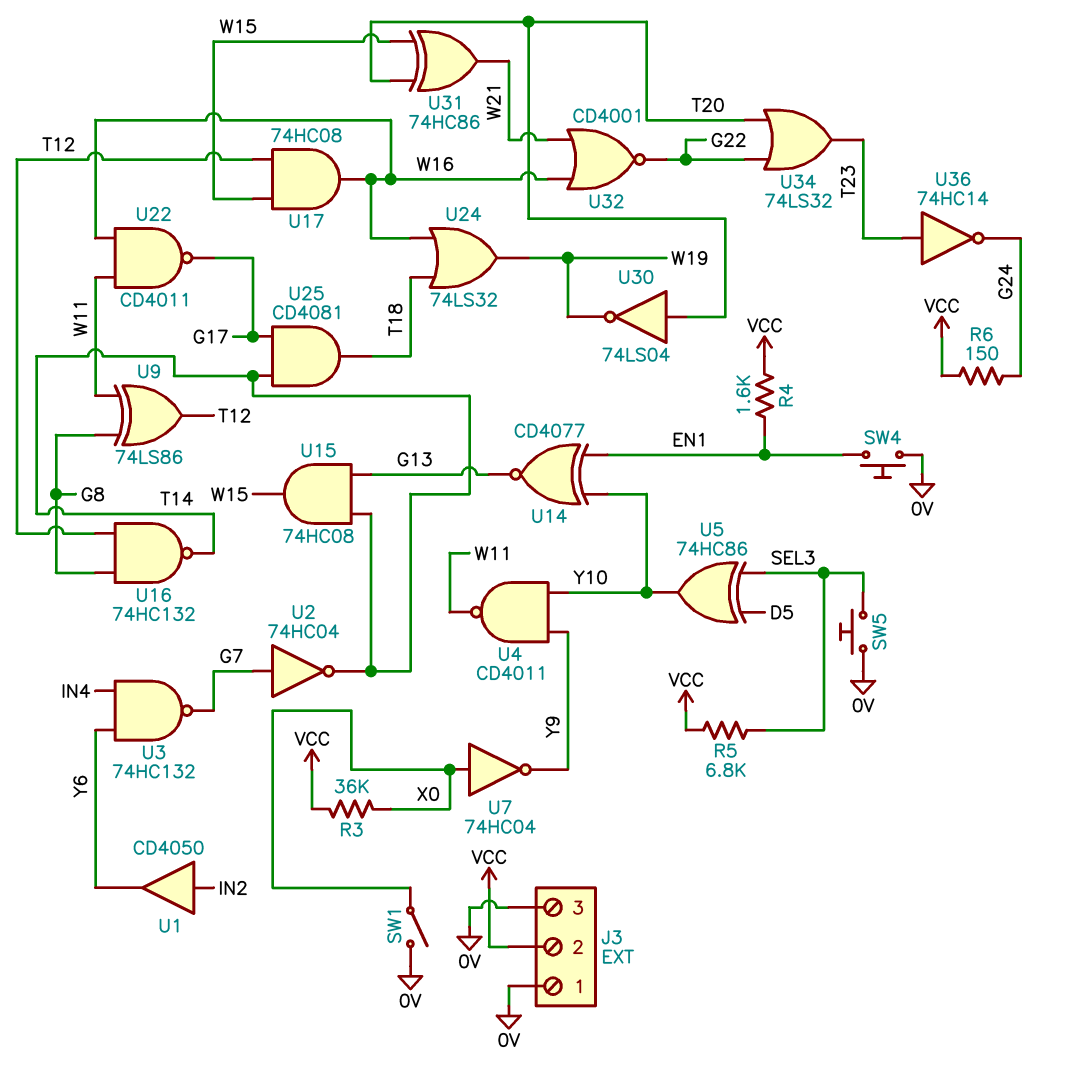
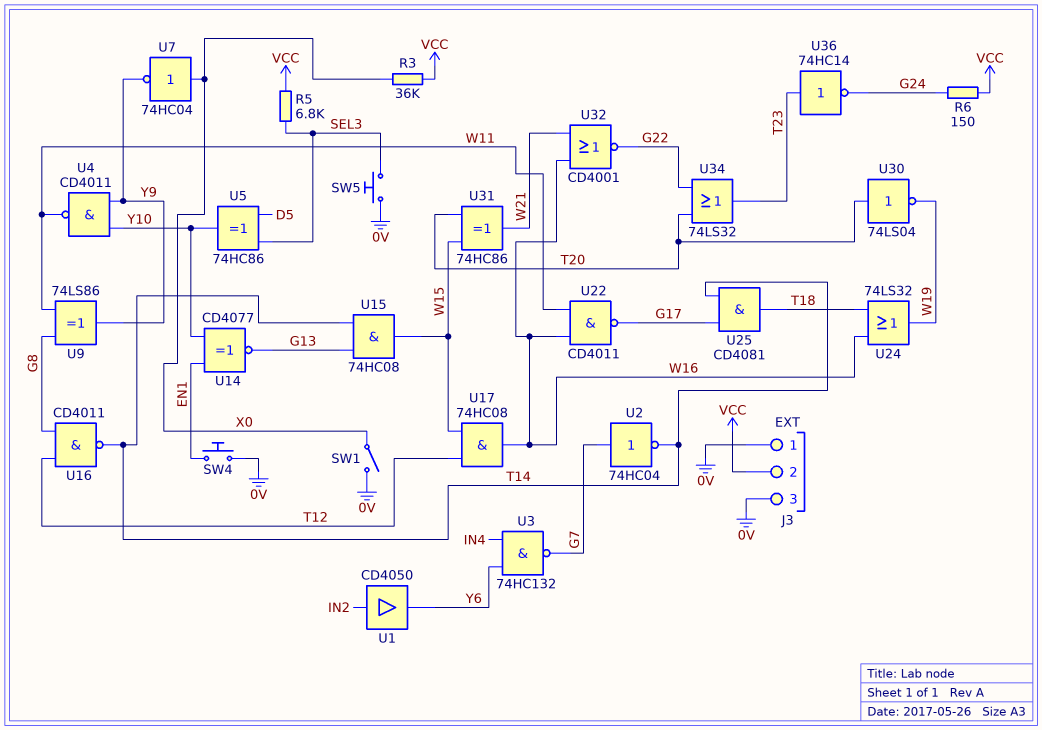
R4: 1.6k (EN1, VCC) -> none
U9: XOR 74LS86 (in G8, in W11, out T12) -> XOR 74LS86 (in G8, in W11, out Y9)
U16: NAND 74HC132 (in G8, in T12, out T14) -> NAND CD4011 (in G8, in T12, out T14)

